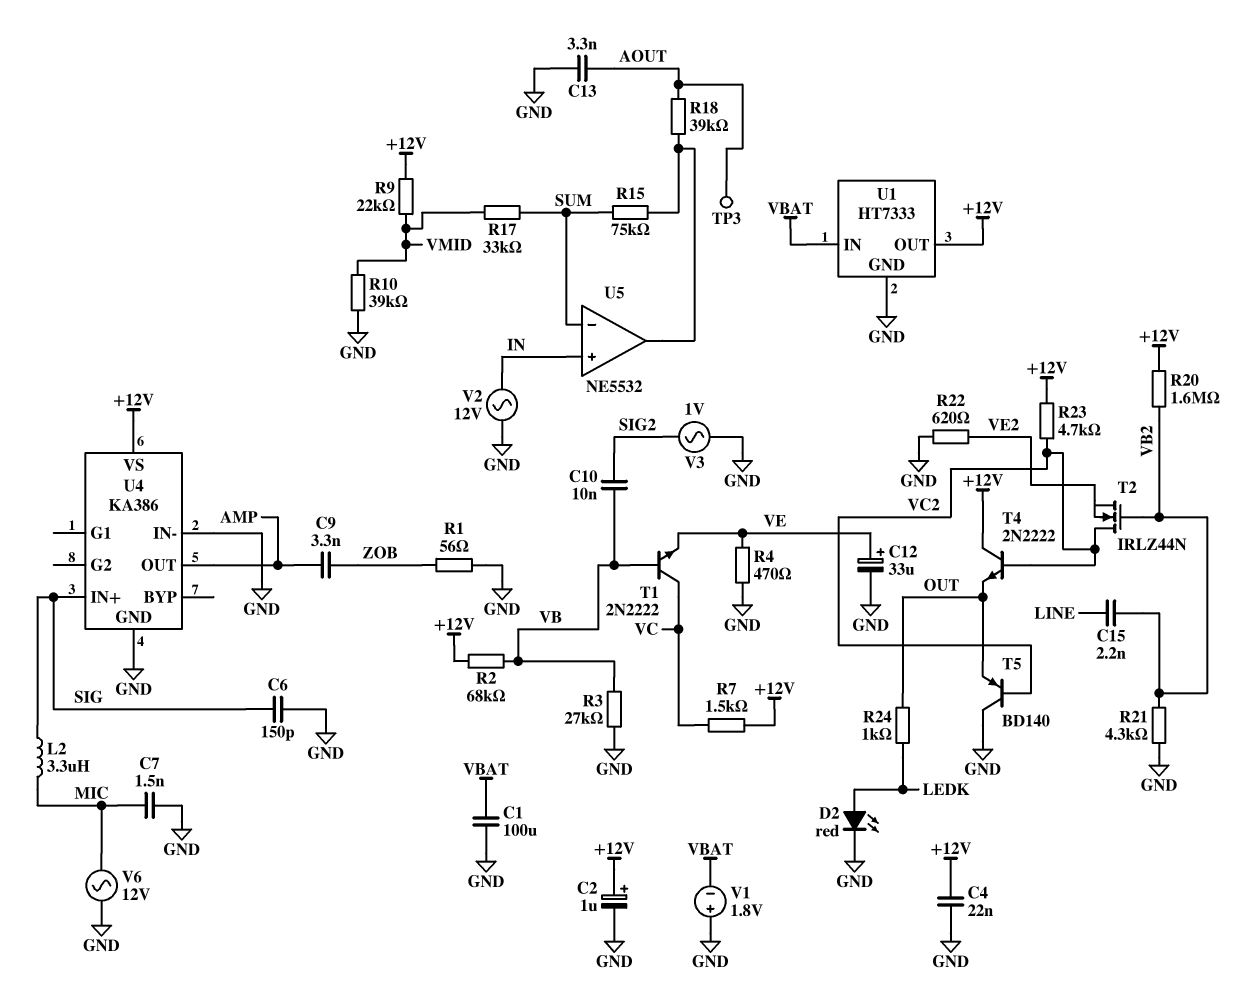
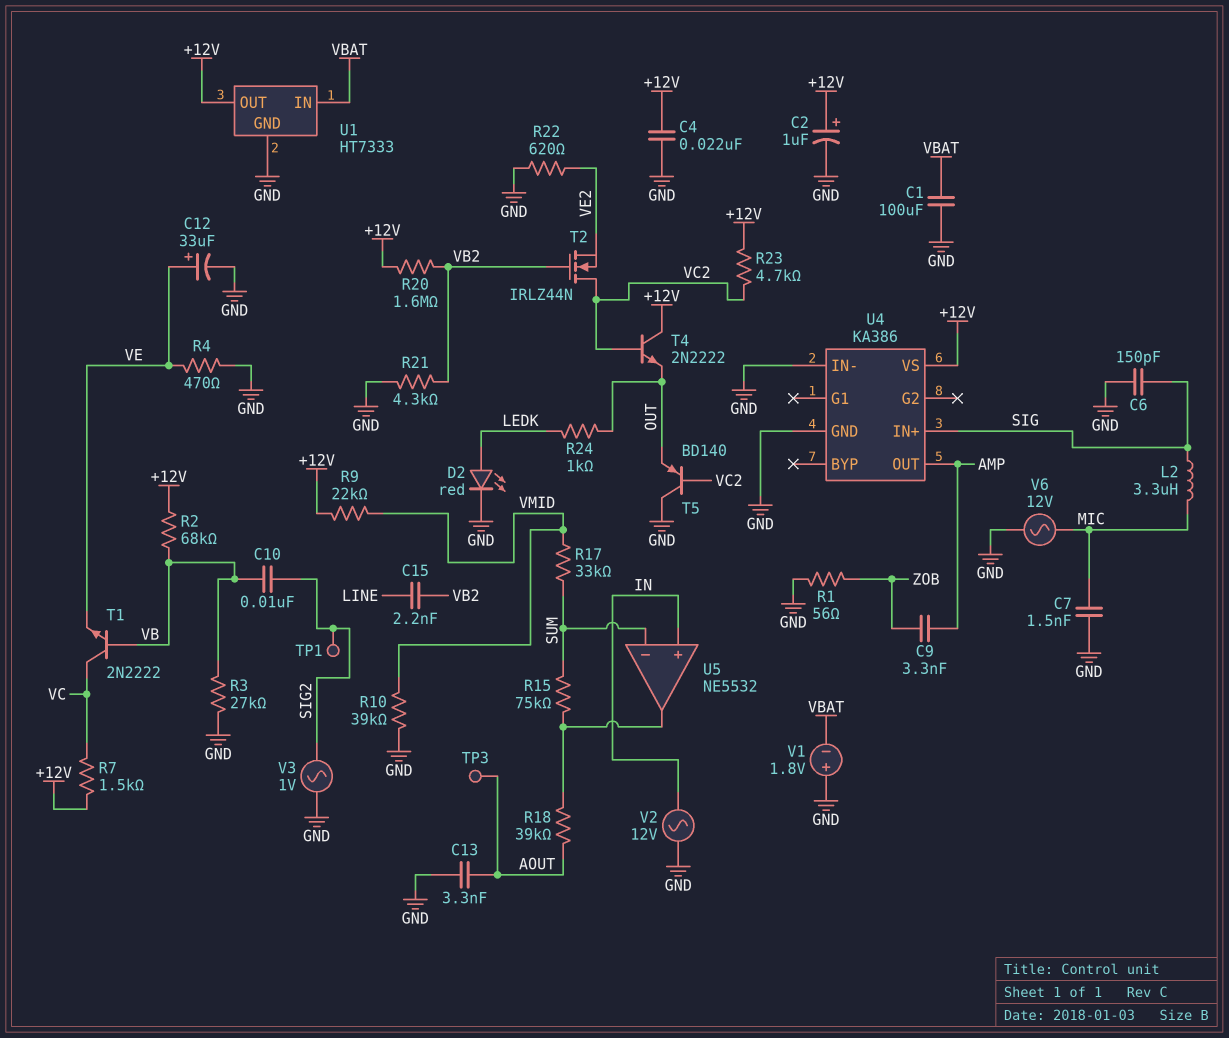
TP1: none -> test point (SIG2)

